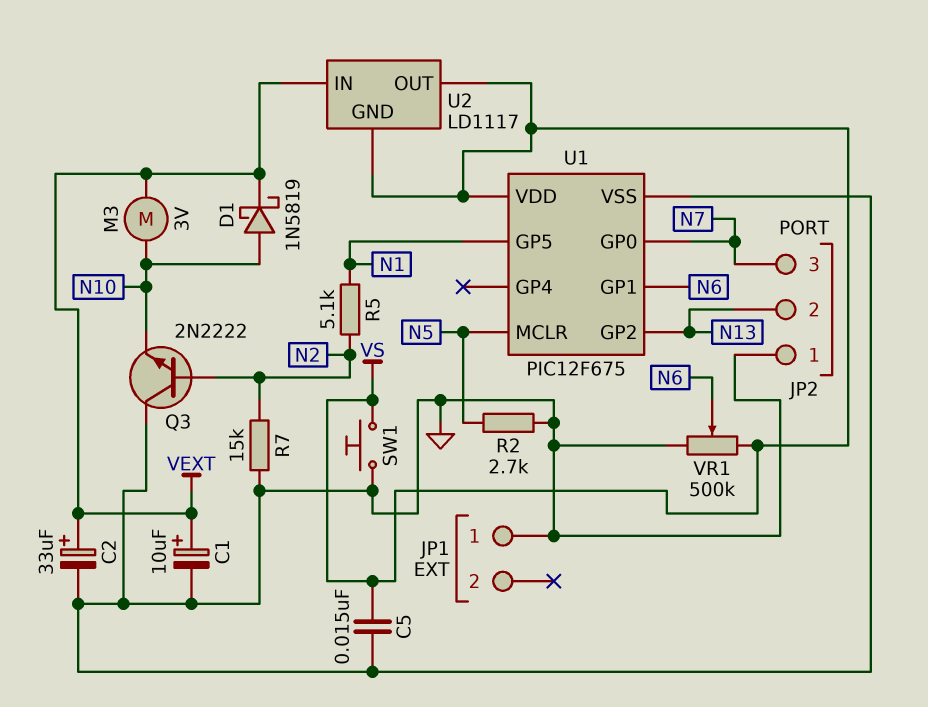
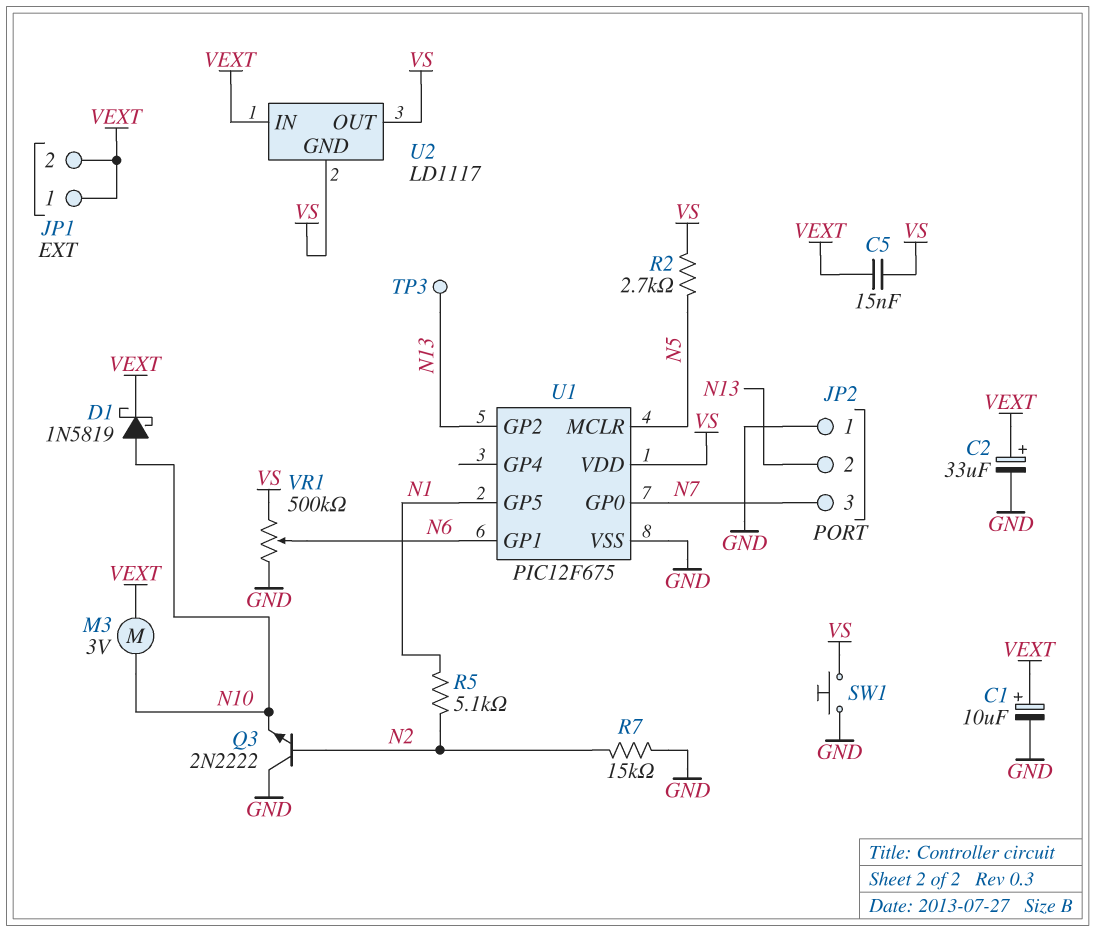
C5: 15nF (GND, VS) -> 15nF (VEXT, VS)
JP1 pin 1: GND -> VEXT
JP1 pin 2: none -> VEXT
R2: 2.7k (GND, N5) -> 2.7k (N5, VS)
TP3: none -> test point (N13)

